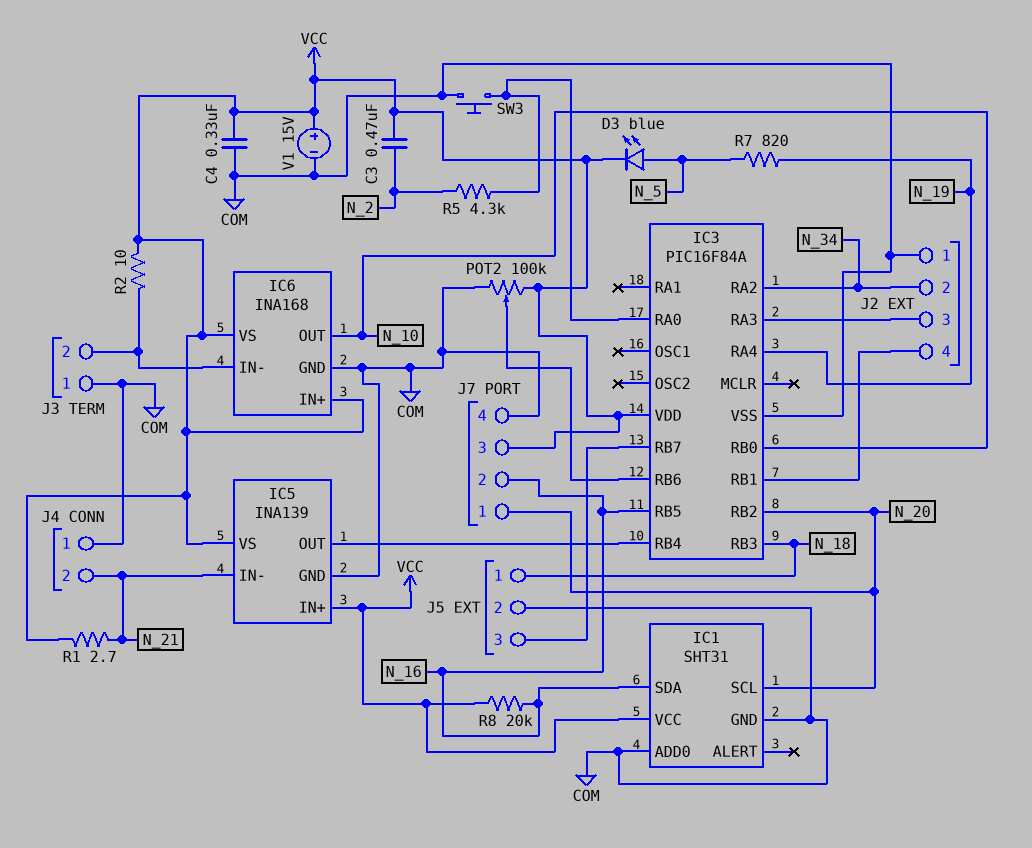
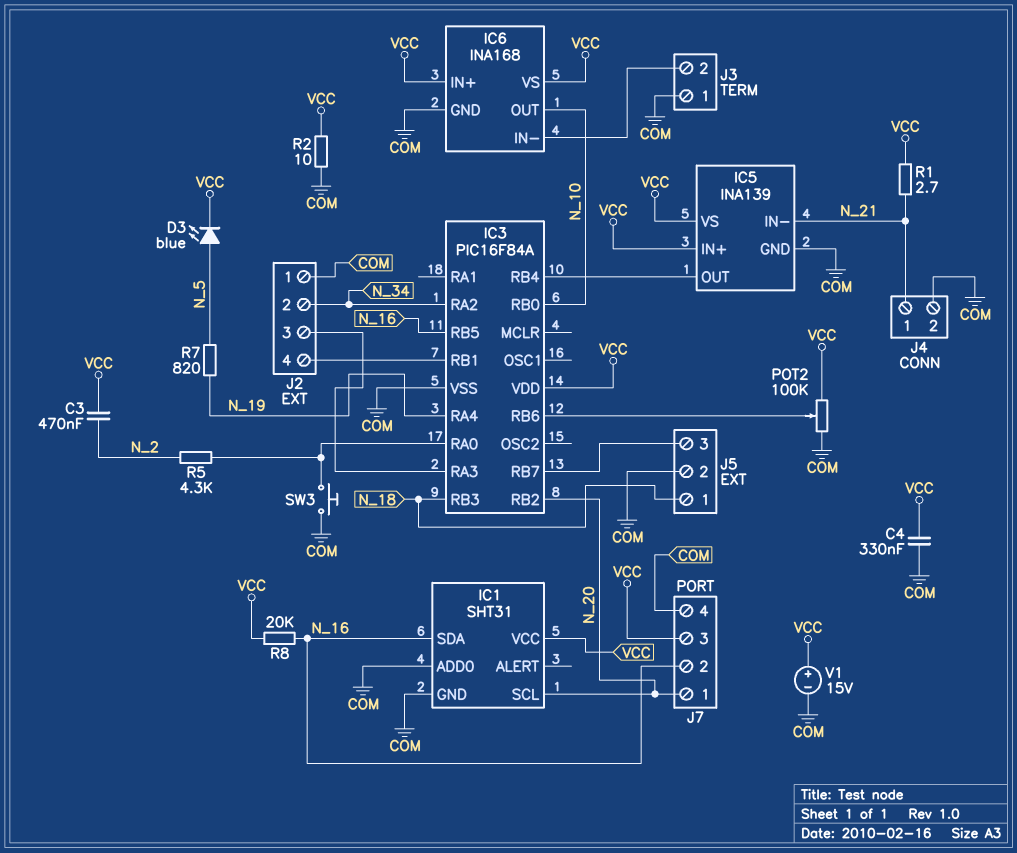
J4 pin 1: COM -> N_21
J4 pin 2: N_21 -> COM
R2: 10 (IC6/IN-, VCC) -> 10 (COM, VCC)

